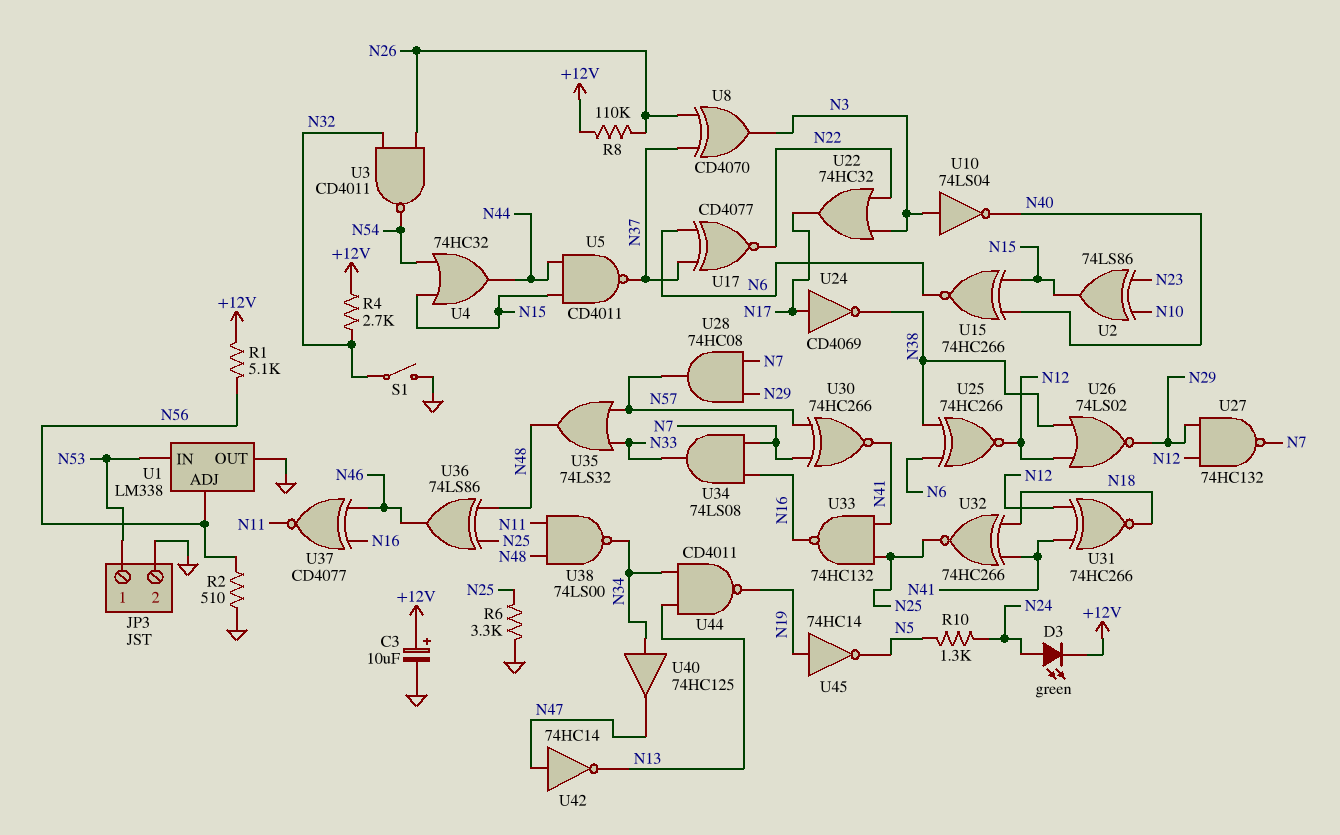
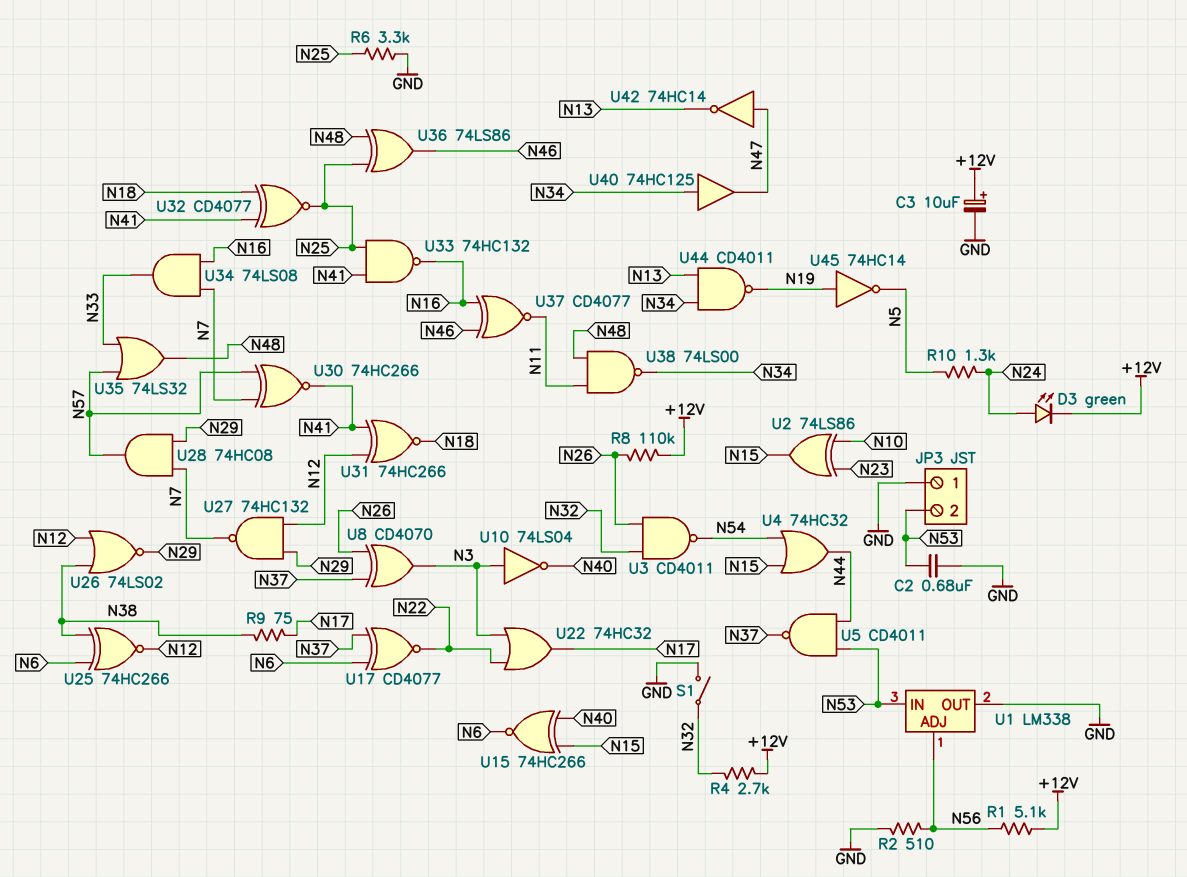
C2: none -> 680nF (GND, N53)
JP3 pin 1: N53 -> GND
JP3 pin 2: GND -> N53
R9: none -> 75 (N17, N38)
U5: NAND CD4011 (in N15, in N44, out N37) -> NAND CD4011 (in N44, in N53, out N37)
U24: NOT CD4069 (in N17, out N38) -> none
U32: XNOR 74HC266 (in N18, in N41, out N25) -> XNOR CD4077 (in N18, in N41, out N25)

